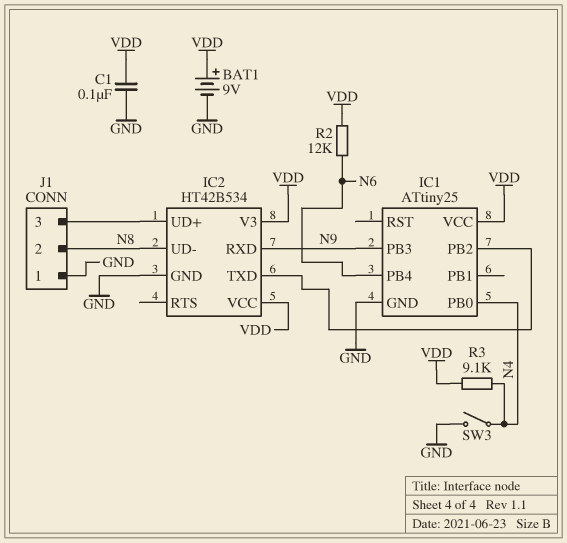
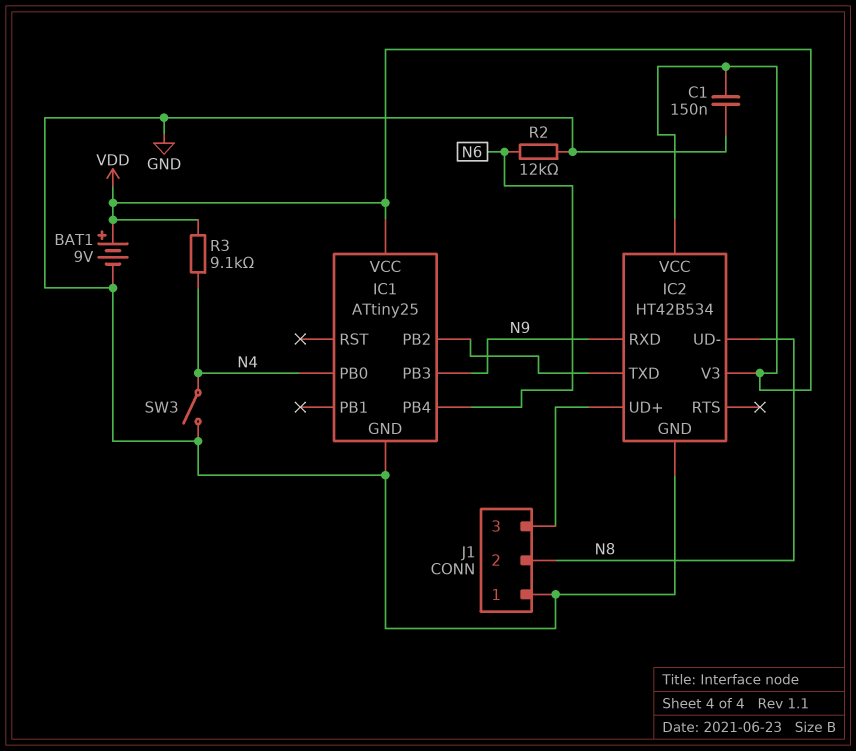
C1: 100nF (GND, VDD) -> 150nF (GND, VDD)
R2: 12k (N6, VDD) -> 12k (GND, N6)

